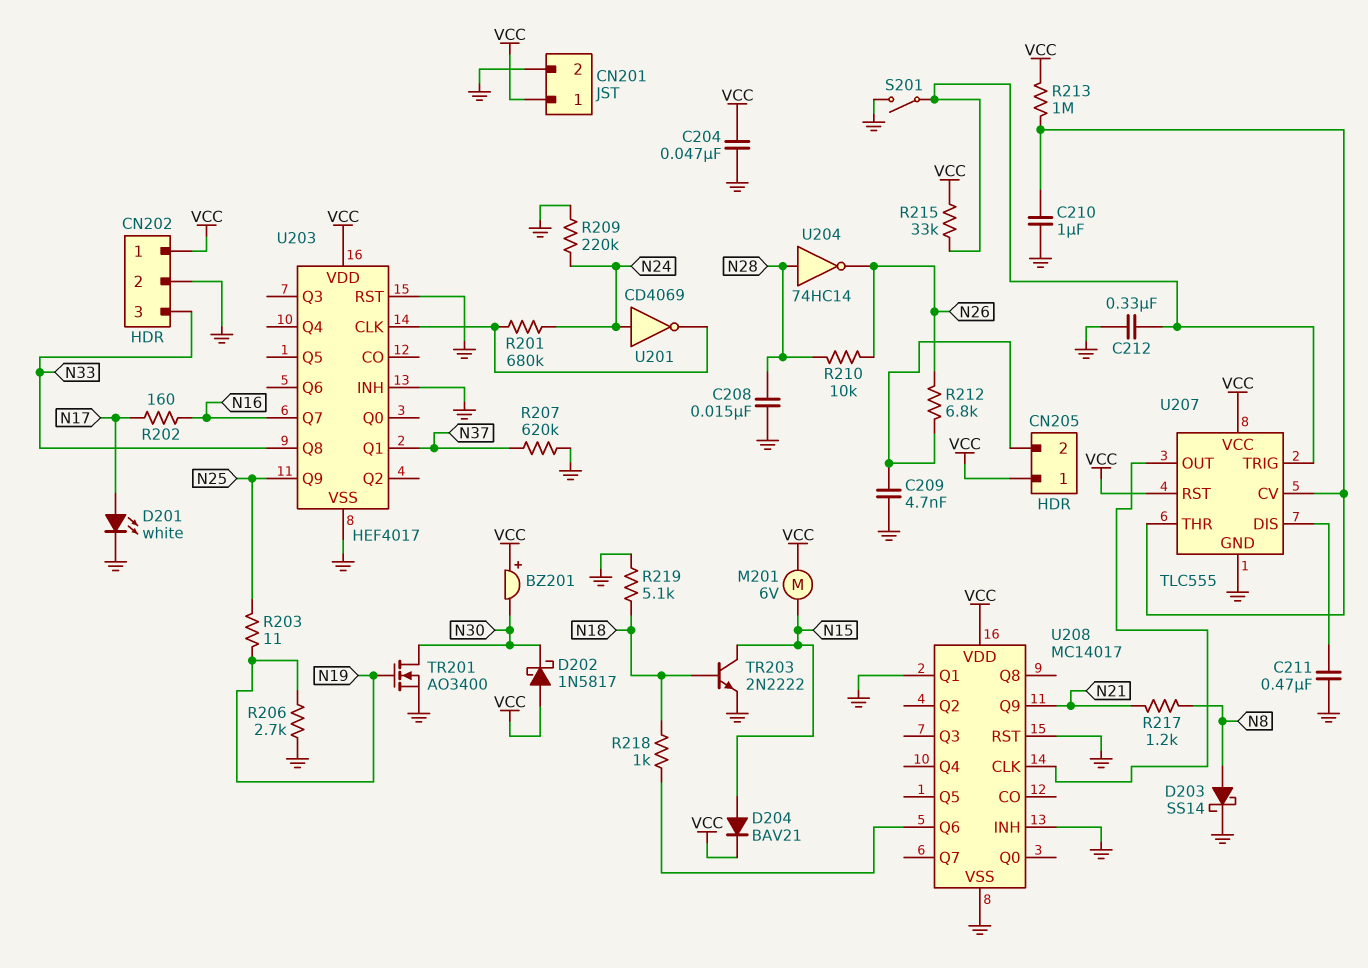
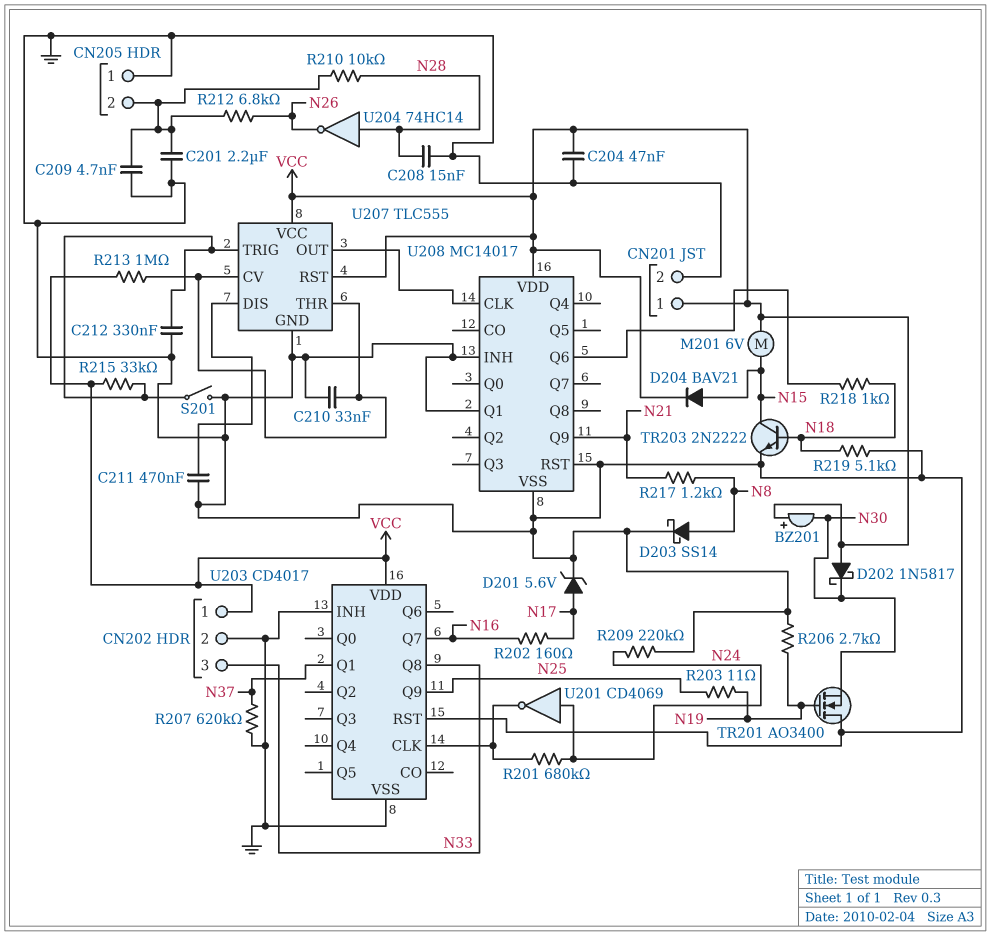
C201: none -> 2.2uF (CN205/2, GND)
C210: 1uF (GND, U207/CV) -> 33nF (GND, U207/CV)
CN205 pin 1: VCC -> GND
D201: LED white (A N17, K GND) -> zener 5.6V (A N17, K GND)
R210: 10k (N26, N28) -> 10k (CN205/2, N28)
TR201: NMOS AO3400 (G N19, D N30, S GND) -> NMOS AO3400 (G N19, D GND, S N30)
U203: HEF4017 -> CD4017

